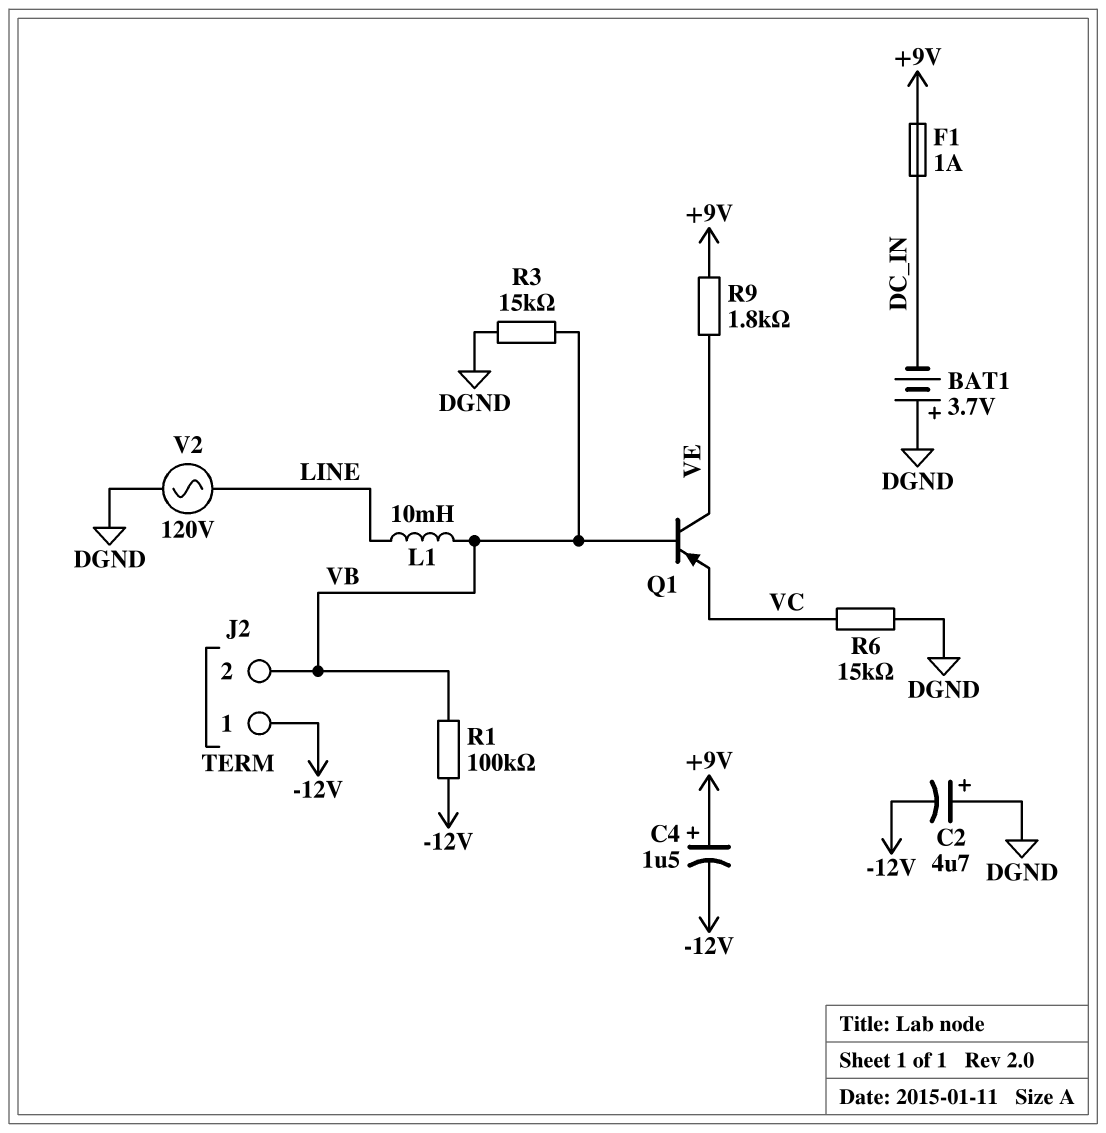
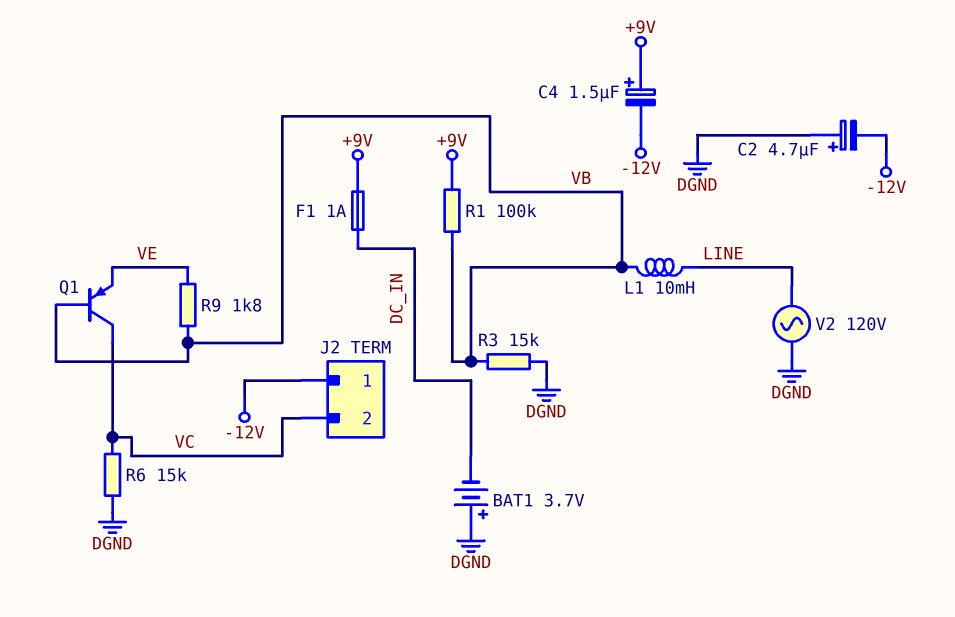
J2 pin 2: VB -> VC
Q1: PNP (B VB, C VE, E VC) -> PNP (B VB, C VC, E VE)
R1: 100k (-12V, VB) -> 100k (+9V, VB)
R9: 1.8k (+9V, VE) -> 1.8k (VB, VE)

